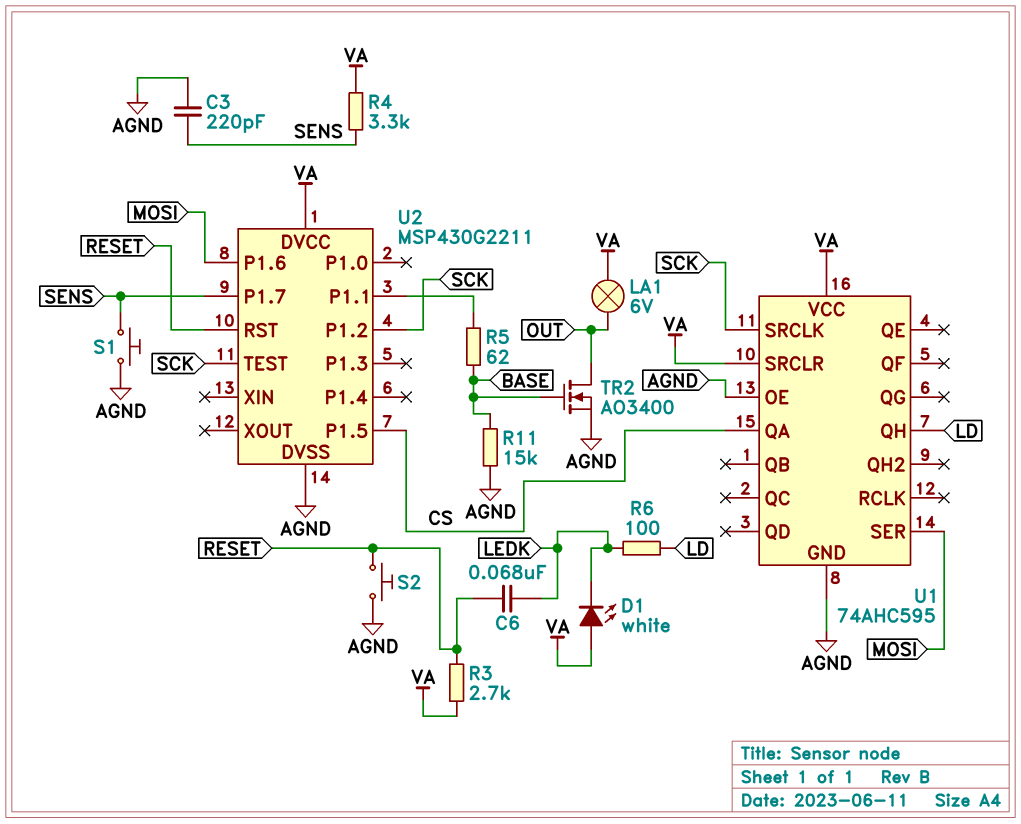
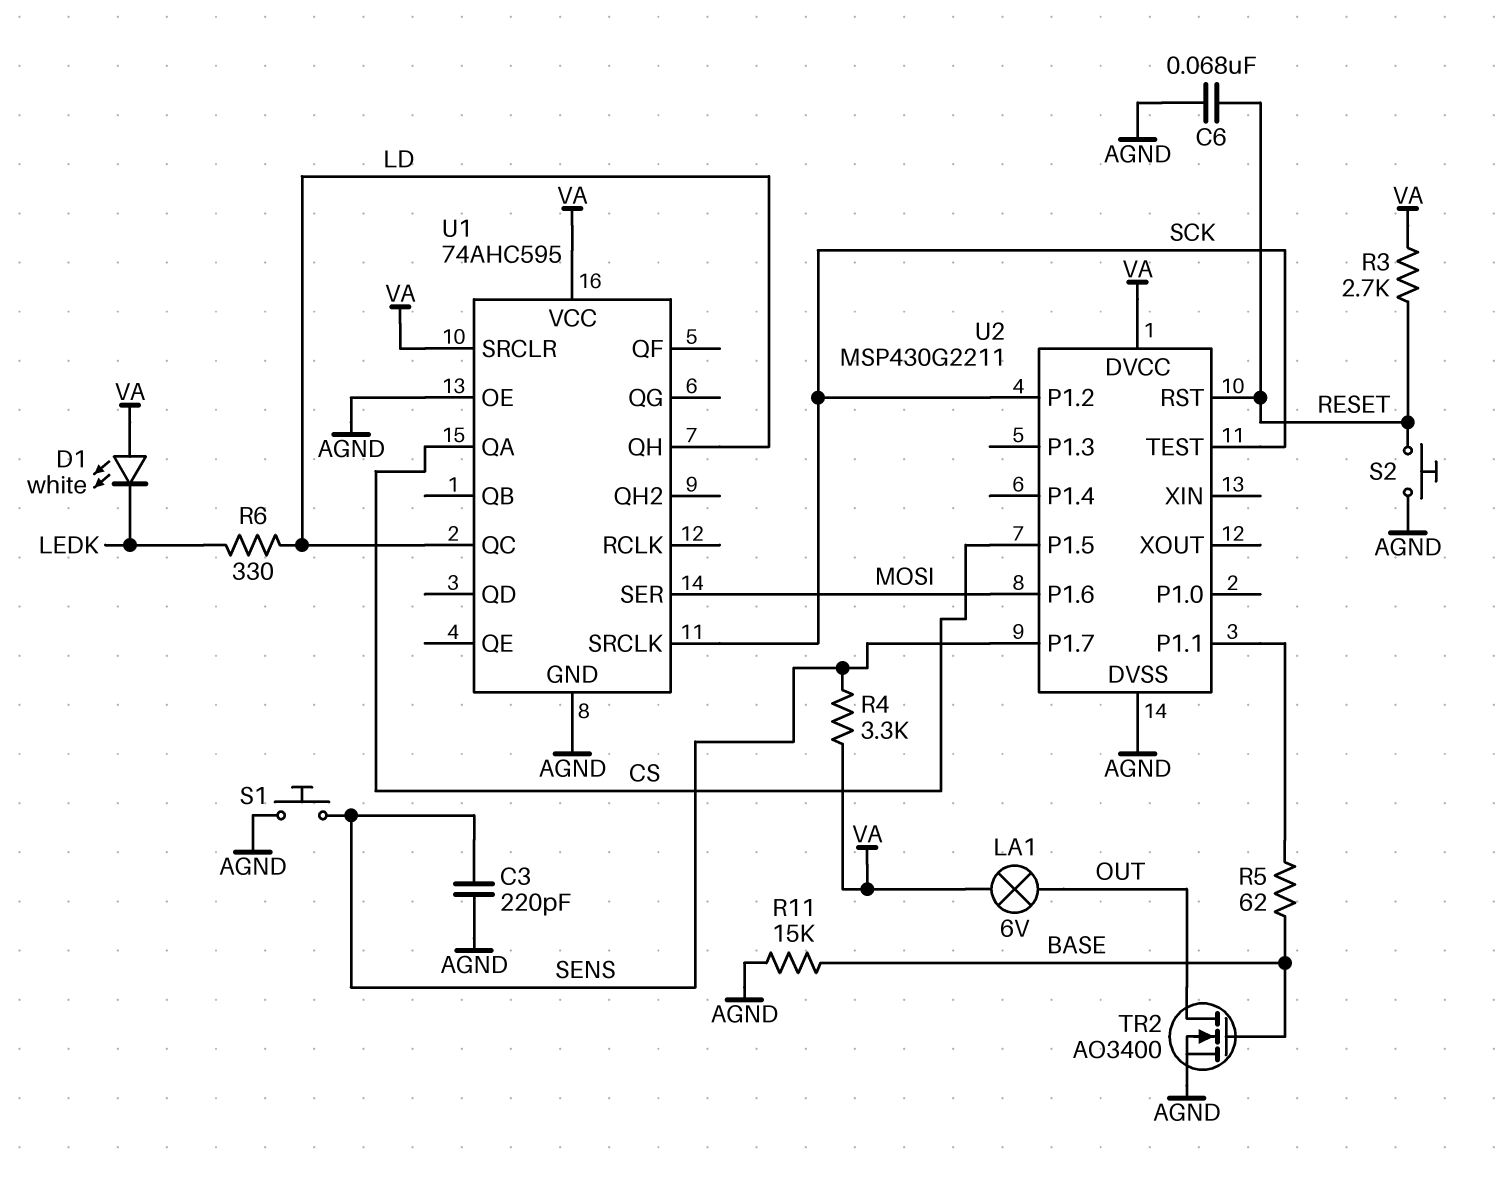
C6: 68nF (LEDK, RESET) -> 68nF (AGND, RESET)
R6: 100 (LD, LEDK) -> 330 (LD, LEDK)
U1 pin QC: none -> LD

